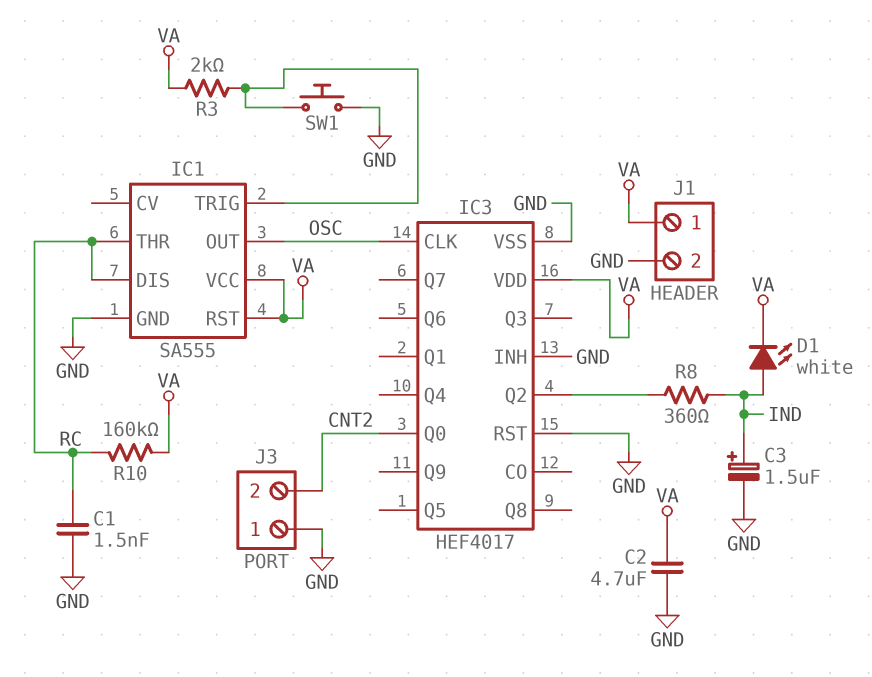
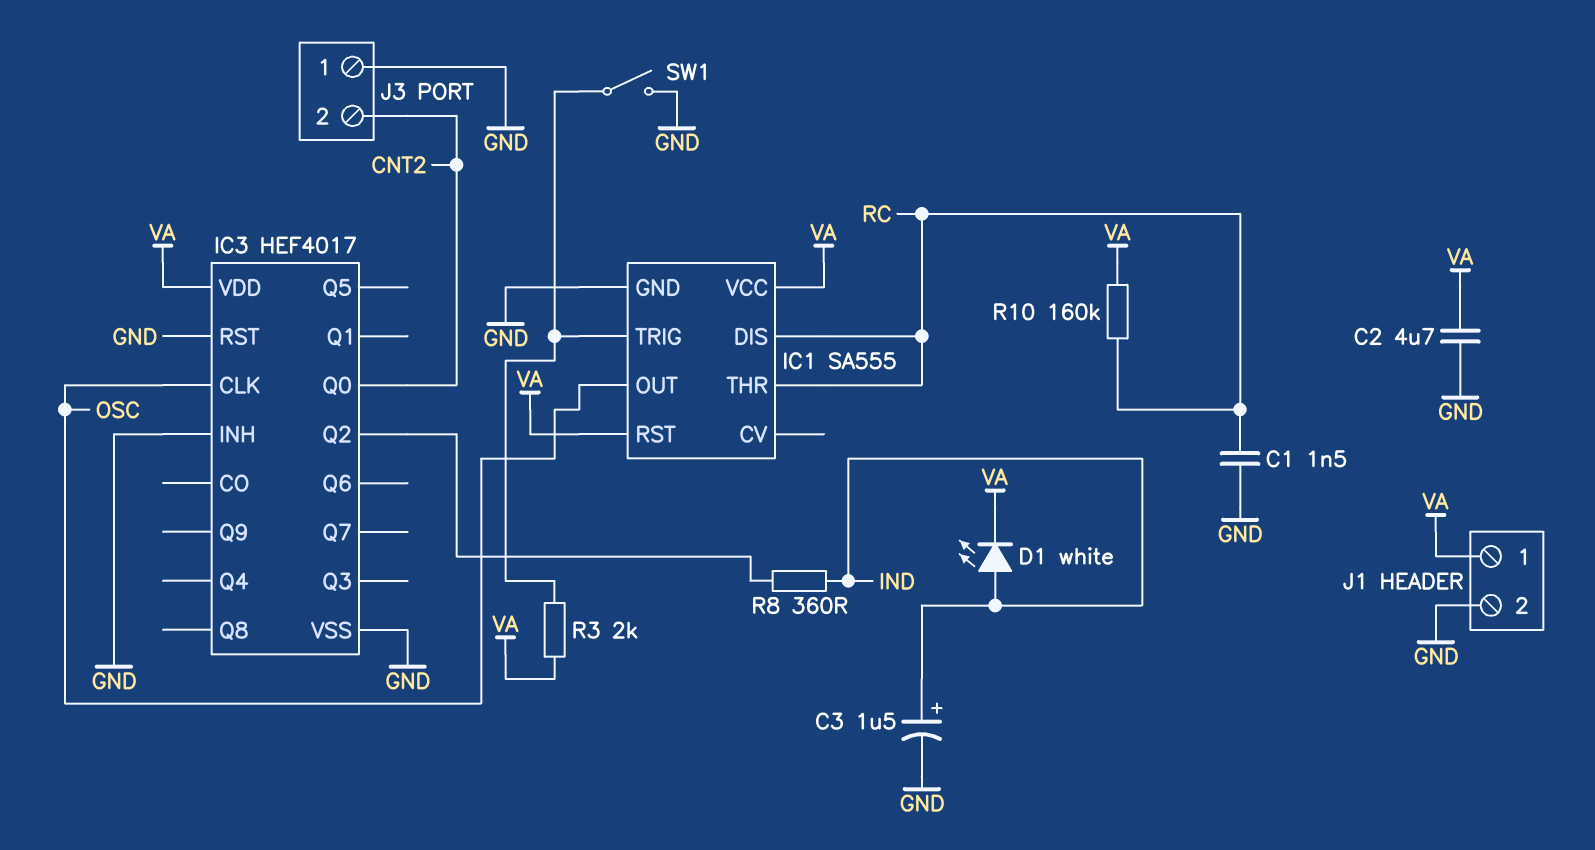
SW1: button (GND, IC1/TRIG) -> switch (GND, IC1/TRIG)

